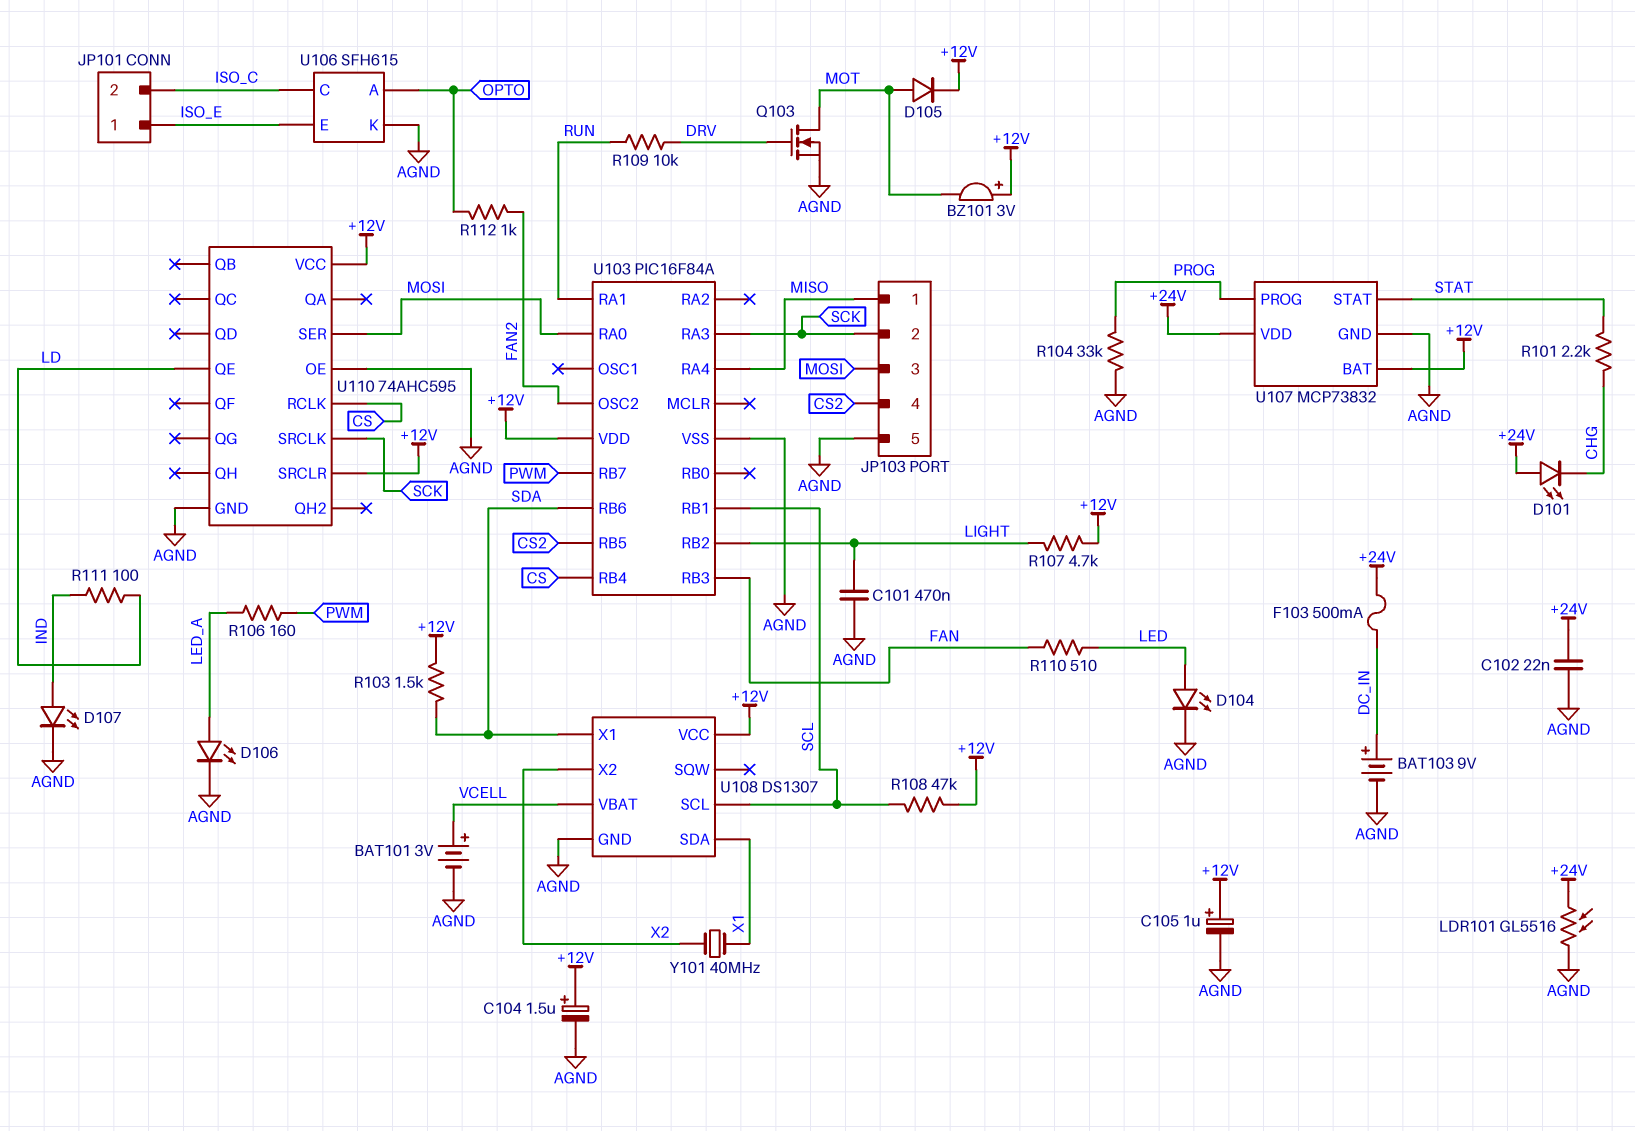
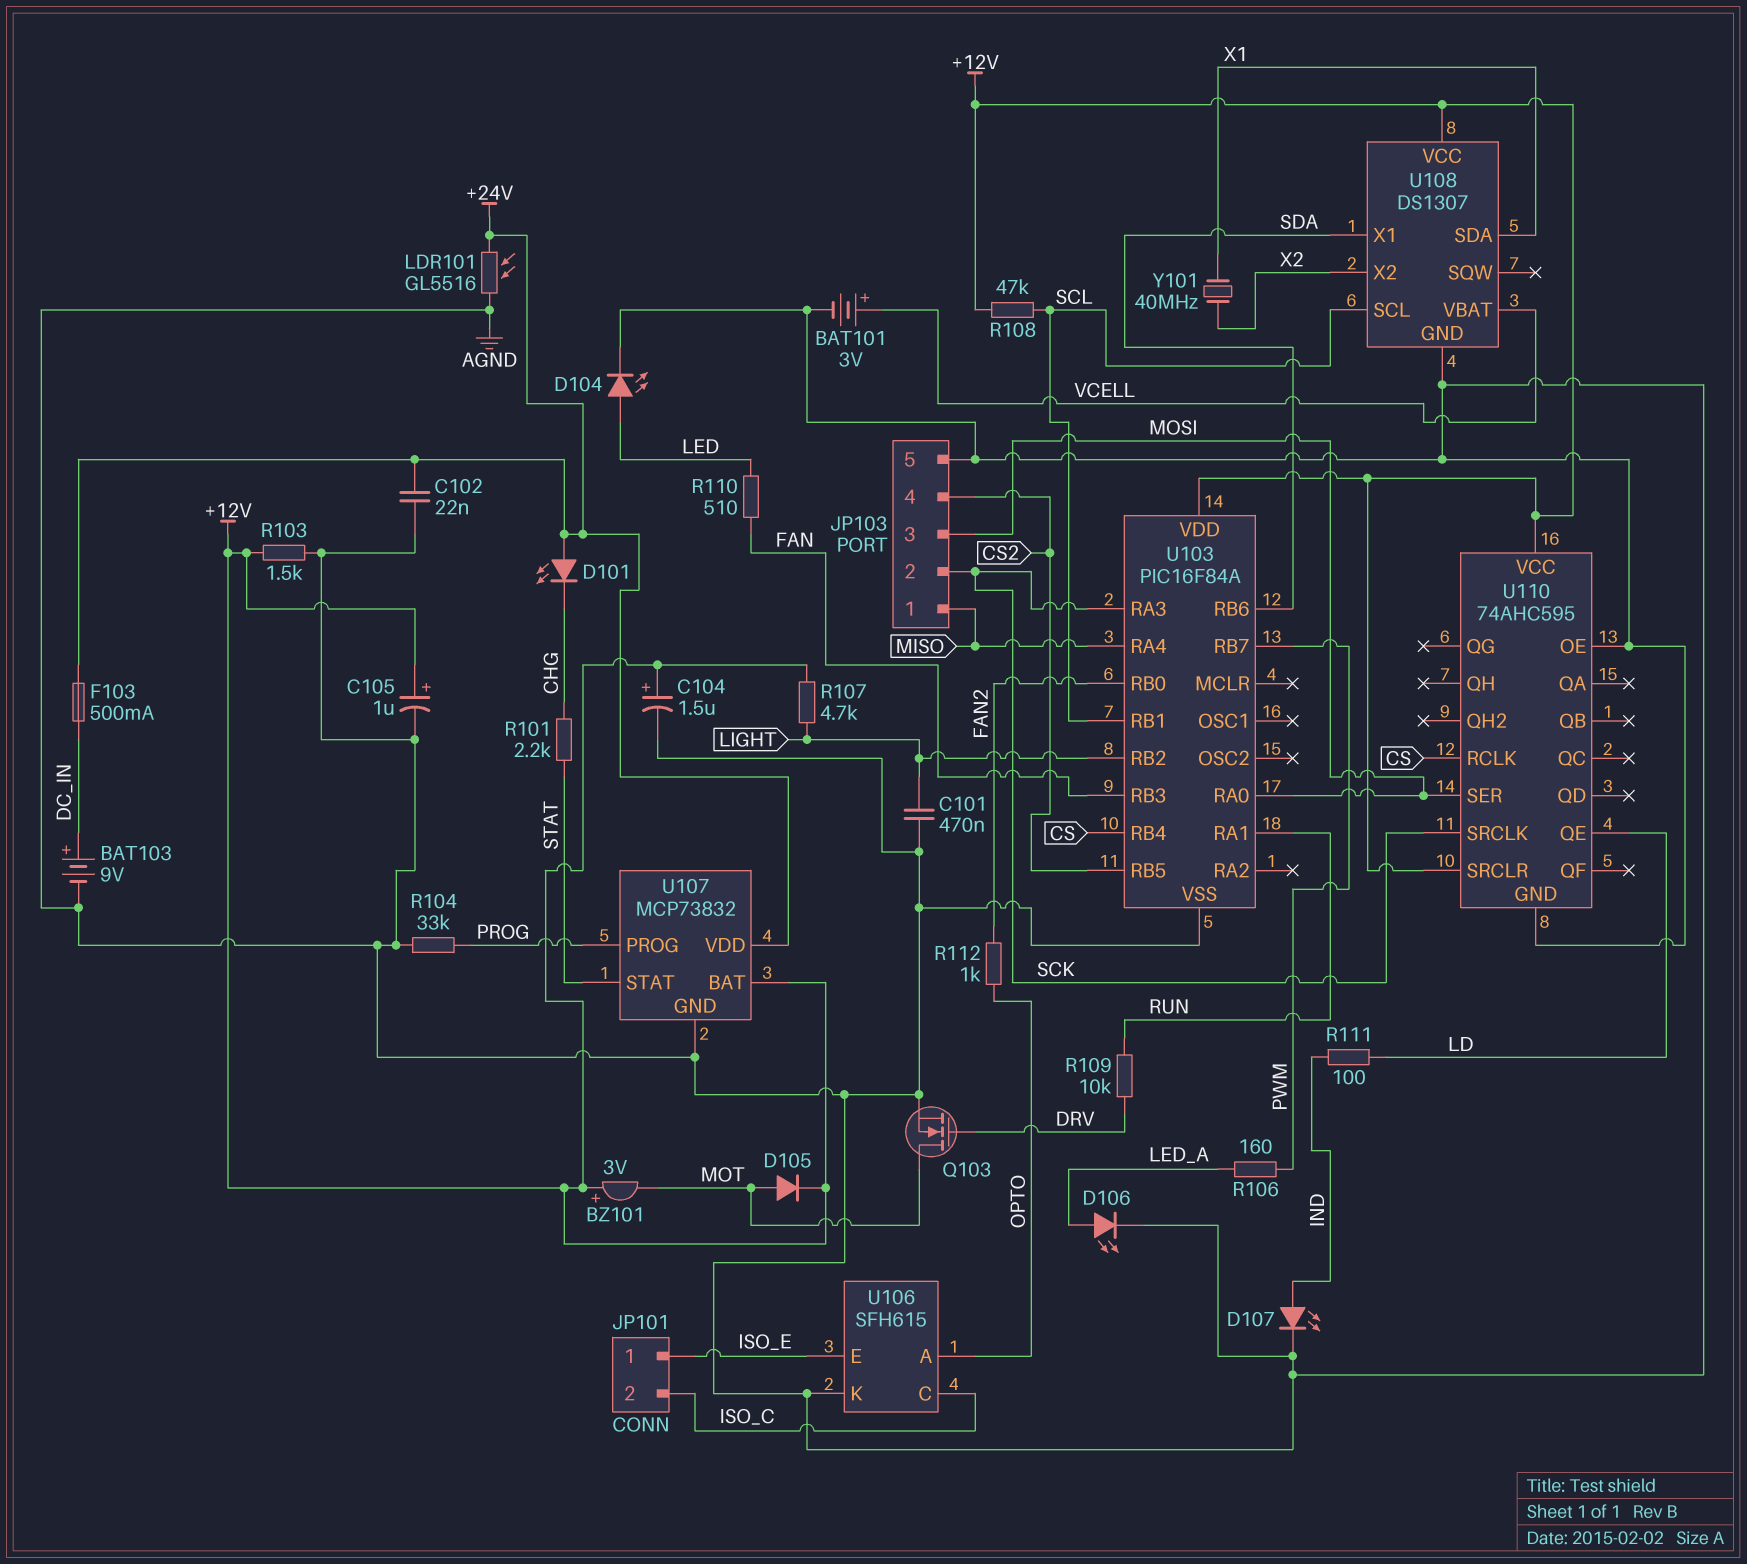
R103: 1.5k (+12V, SDA) -> 1.5k (+12V, AGND)
U103 pin OSC2: FAN2 -> none
U103 pin RB0: none -> FAN2

